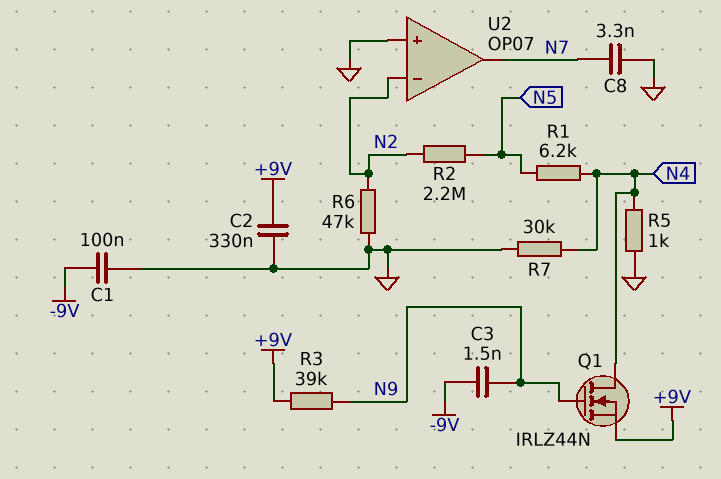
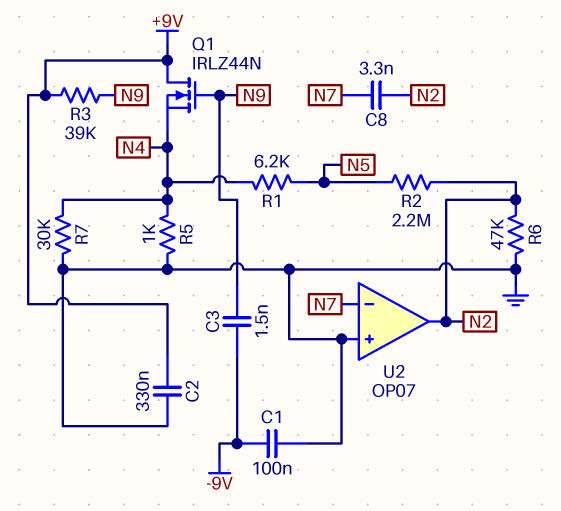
C8: 3.3nF (GND, N7) -> 3.3nF (N2, N7)
Q1: NMOS IRLZ44N (G N9, D N4, S +9V) -> NMOS IRLZ44N (G N9, D +9V, S N4)
U2 pin in-: N2 -> N7
U2 pin out: N7 -> N2

